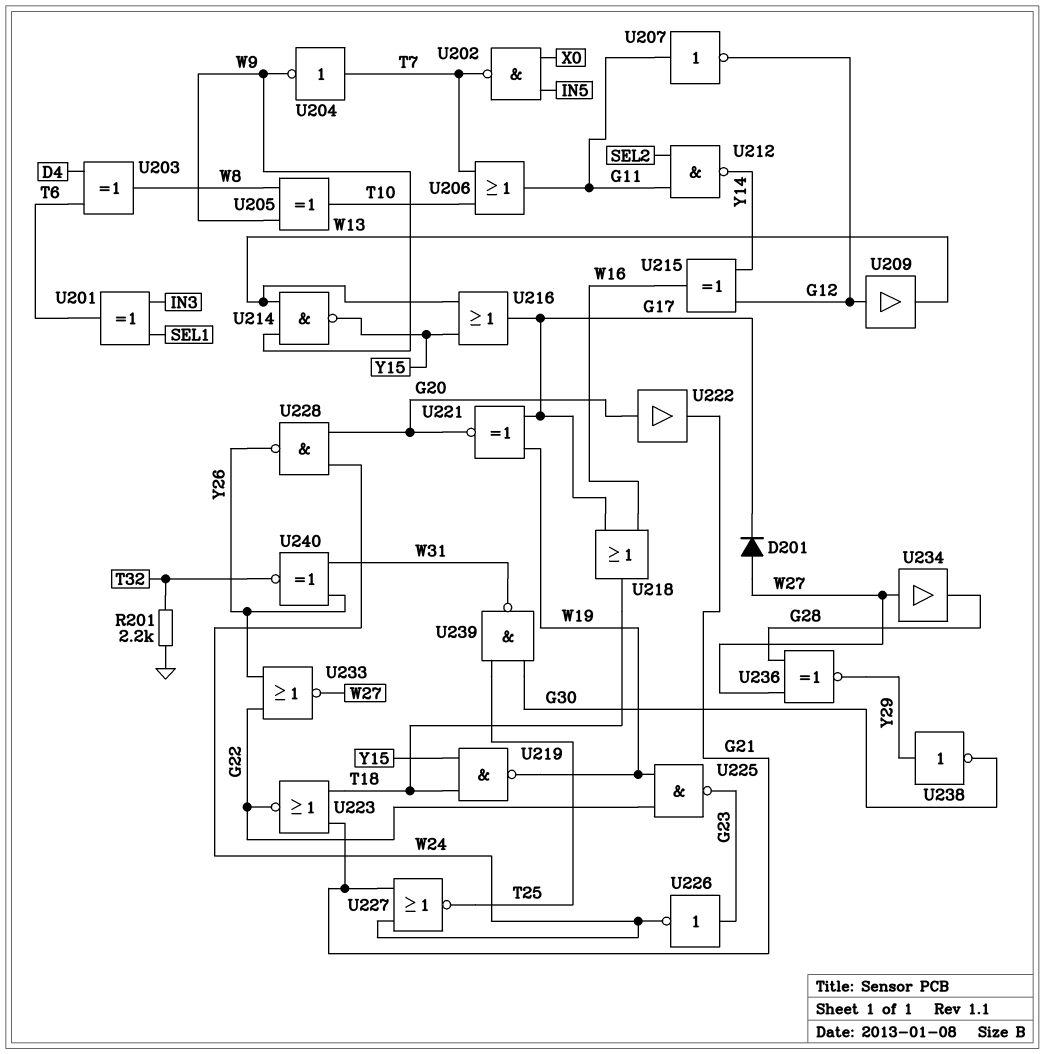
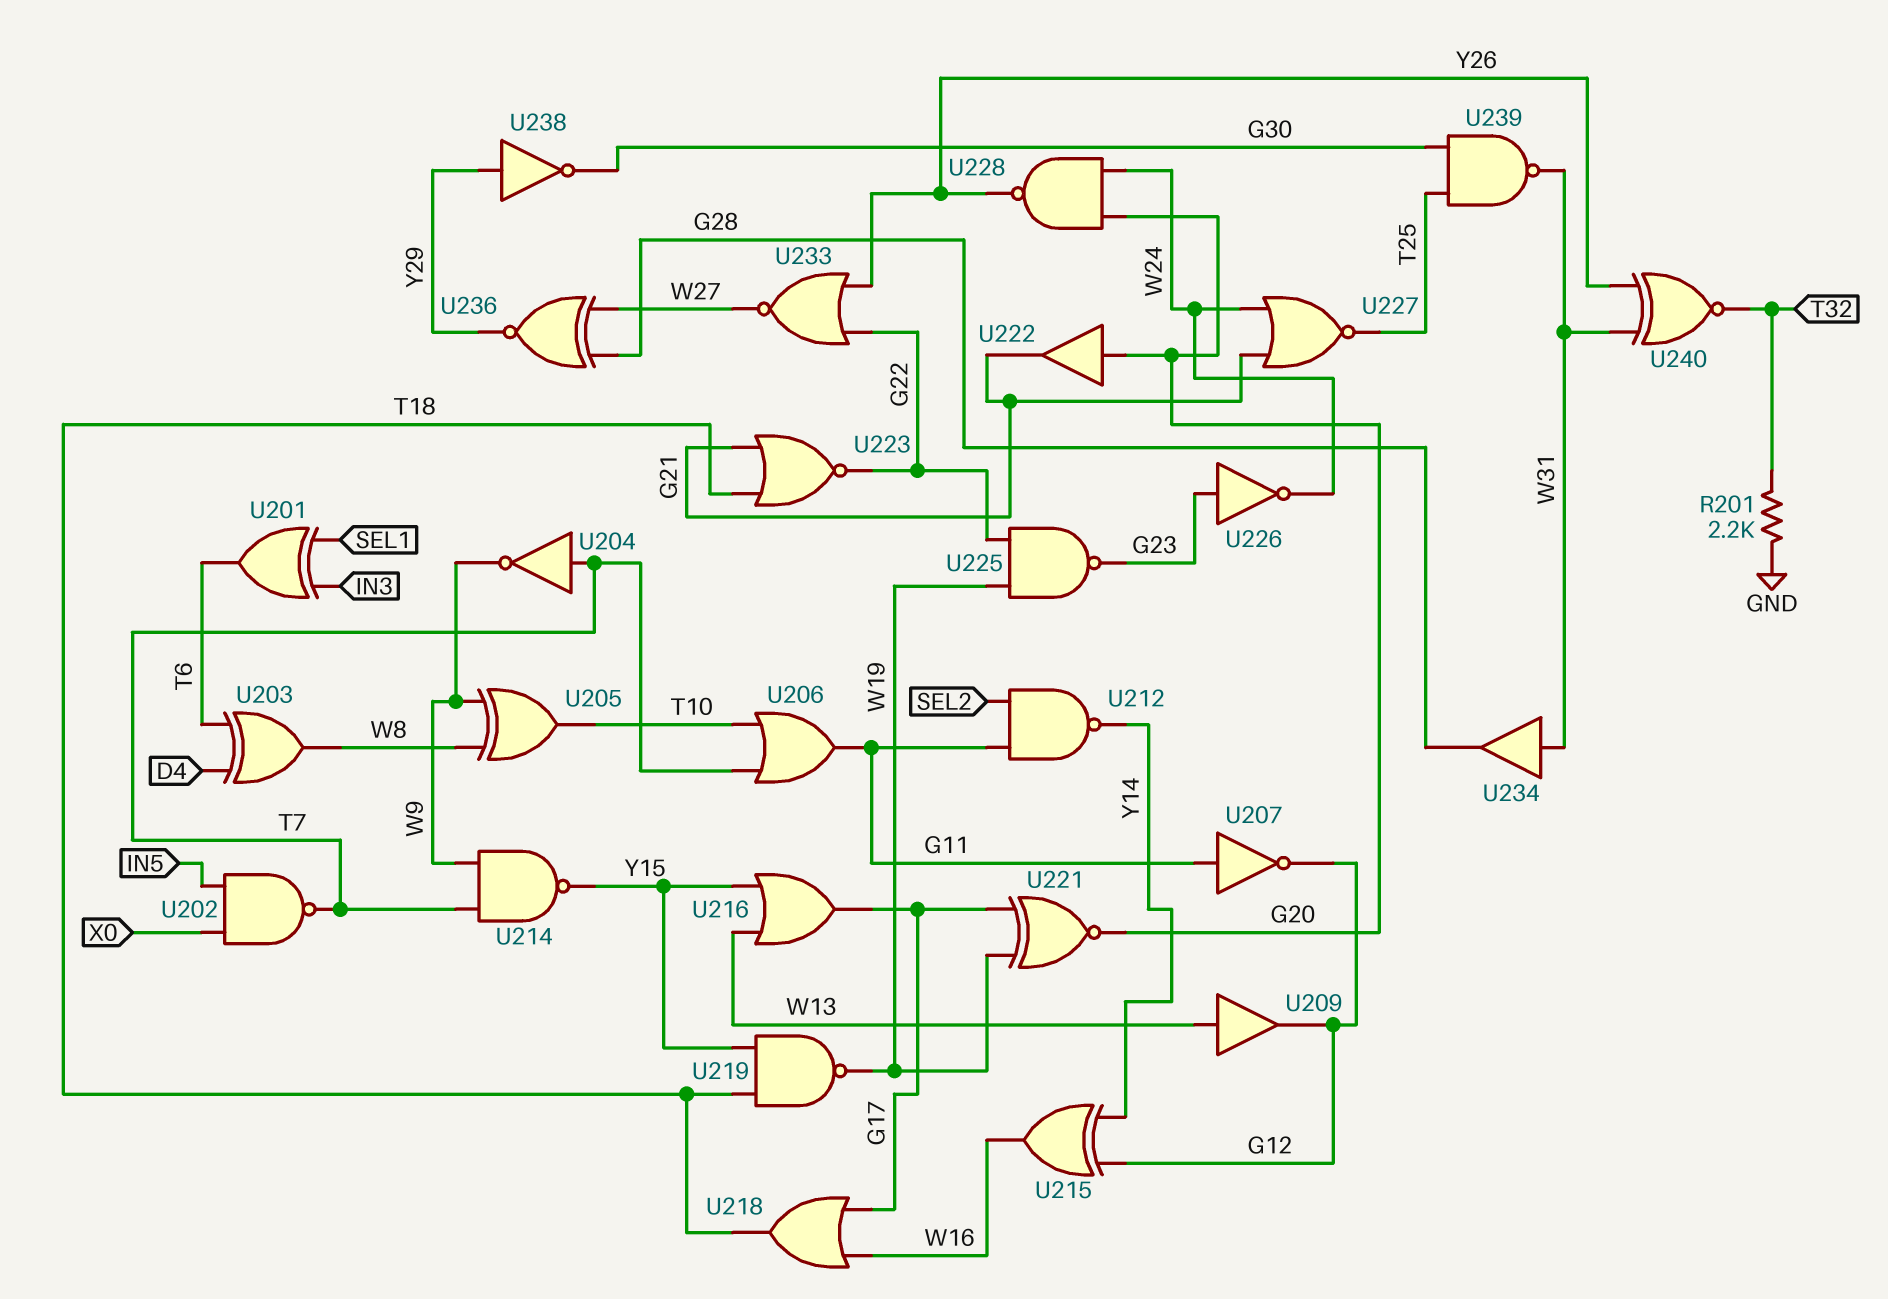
D201: diode (A W27, K G17) -> none
U209: buffer (in G12, out W13) -> buffer (in W13, out G12)
U214: NAND (in W9, in W13, out Y15) -> NAND (in T7, in W9, out Y15)
U234: buffer (in W27, out G28) -> buffer (in W31, out G28)

